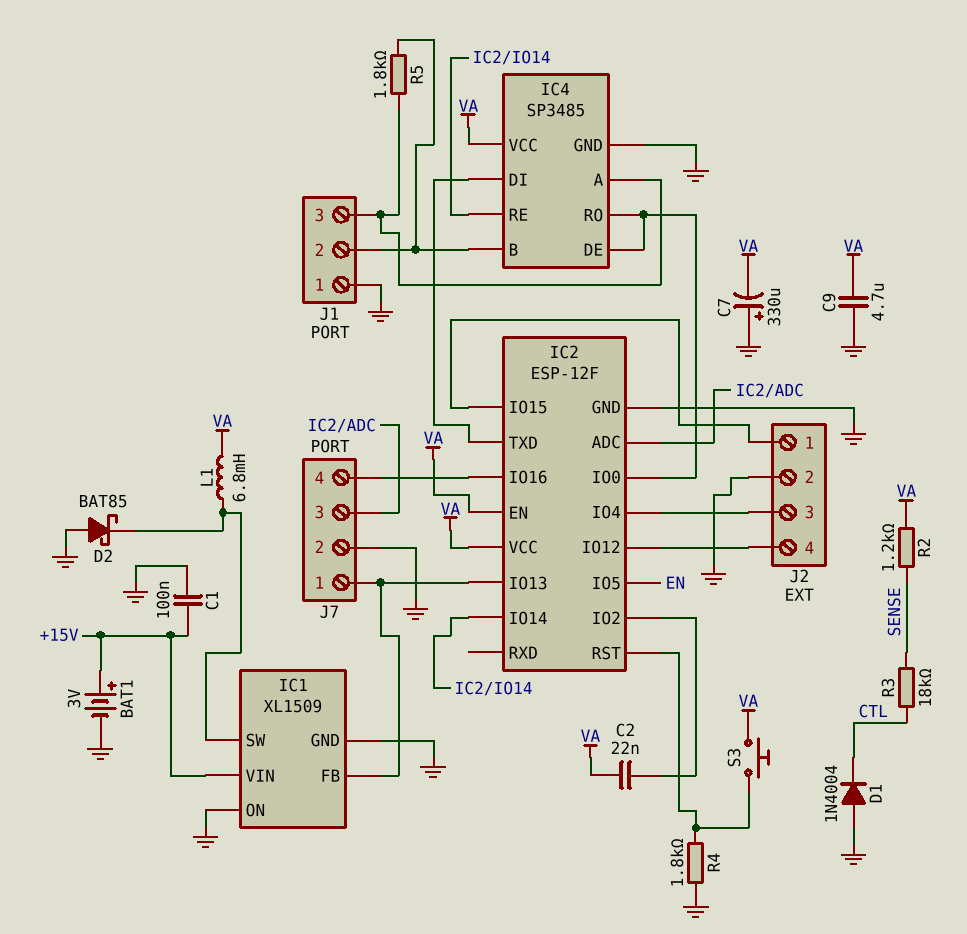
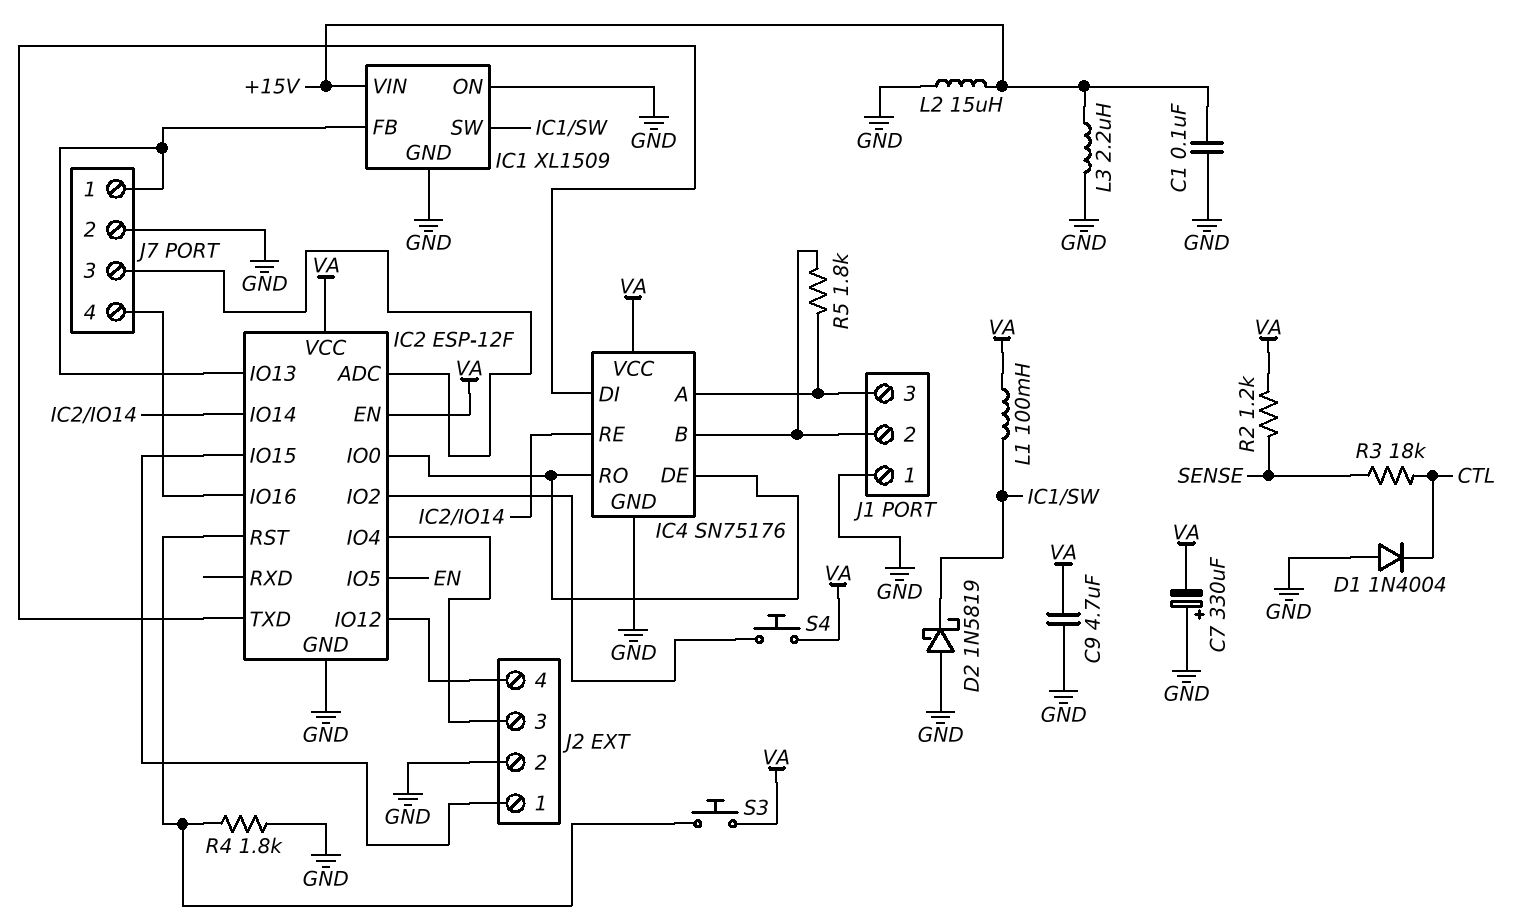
BAT1: 3V (plus +15V, minus GND) -> none
C2: 22nF (IC2/IO2, VA) -> none
D2: schottky BAT85 (A GND, K IC1/SW) -> schottky 1N5819 (A GND, K IC1/SW)
IC4: SP3485 -> SN75176
L1: 6.8mH (IC1/SW, VA) -> 100mH (IC1/SW, VA)
L2: none -> 15uH (+15V, GND)
L3: none -> 2.2uH (+15V, GND)
S4: none -> button (IC2/IO2, VA)

